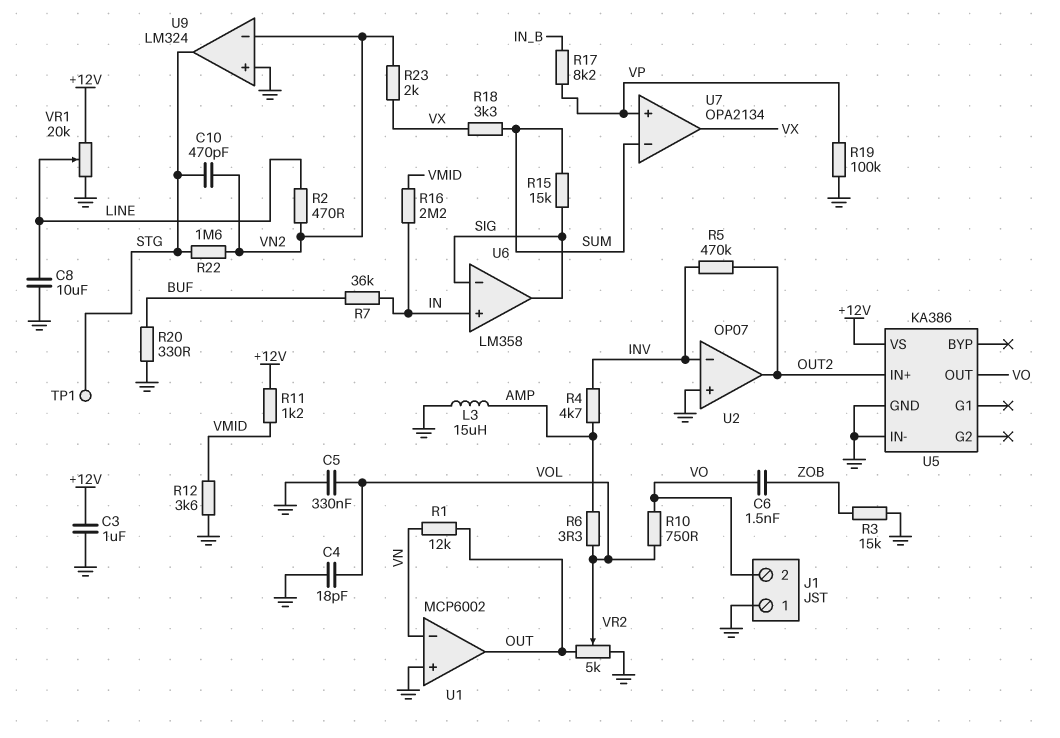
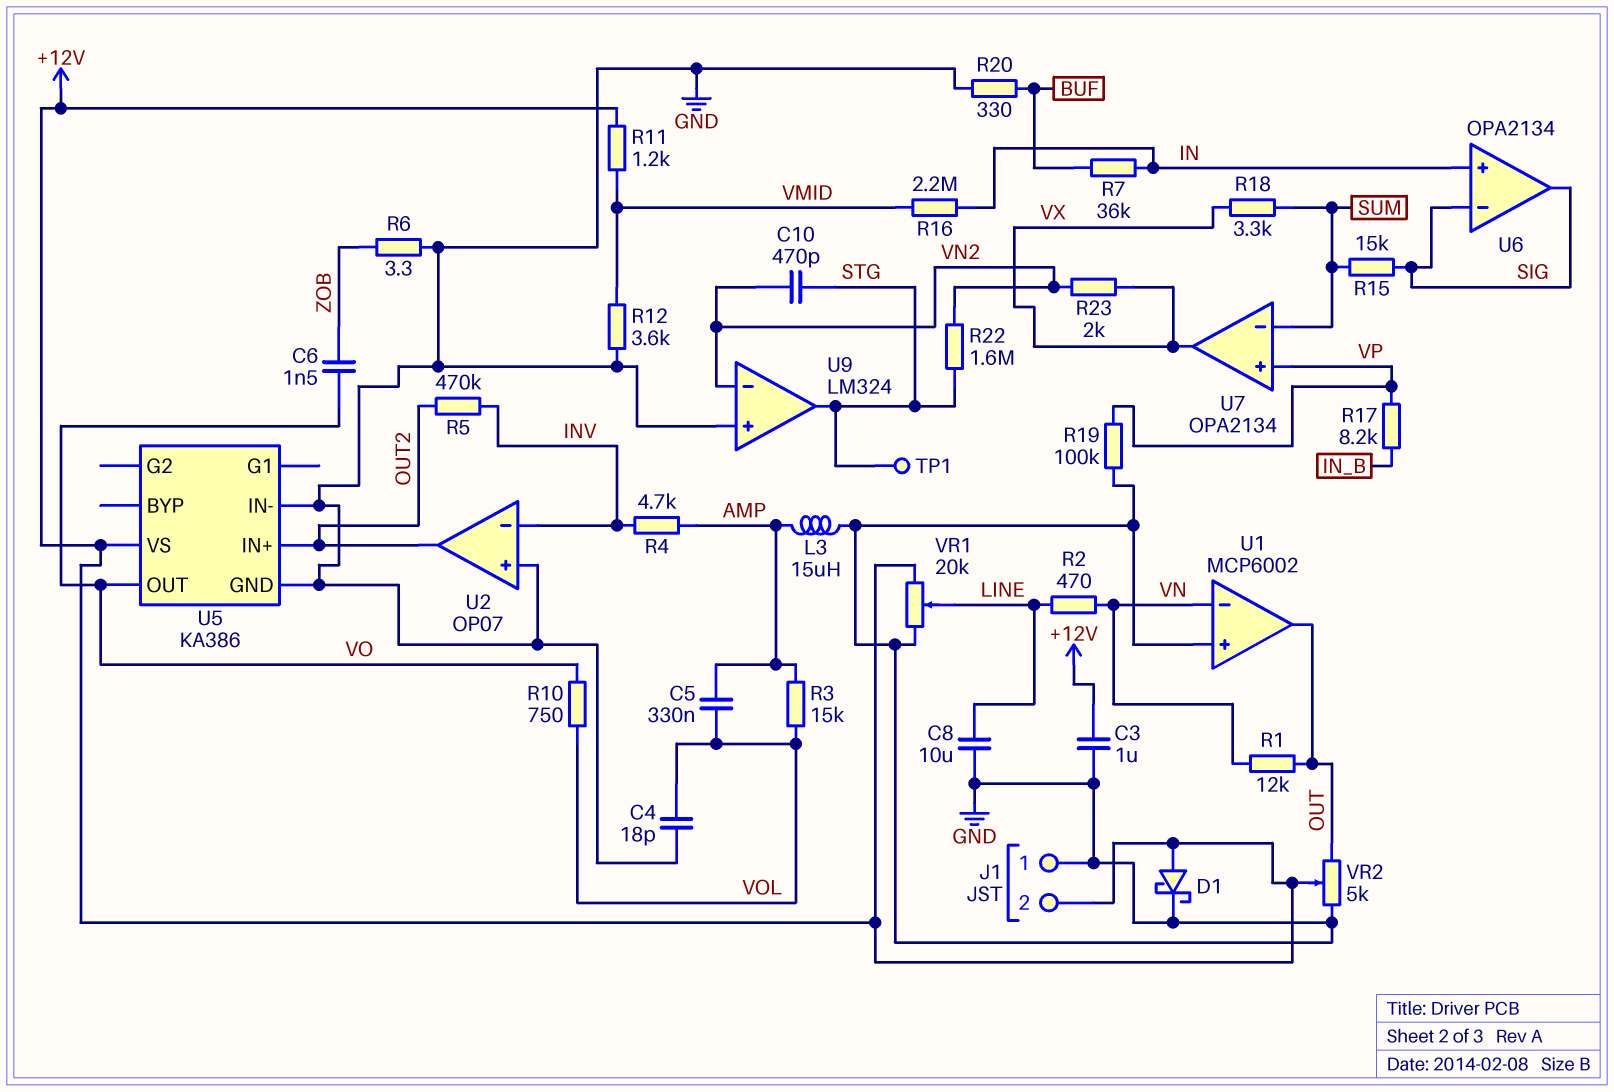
C5: 330nF (GND, VOL) -> 330nF (AMP, VOL)
D1: none -> schottky (A +12V, K GND)
J1 pin 2: VO -> +12V
R2: 470 (LINE, VN2) -> 470 (LINE, VN)
R3: 15k (GND, ZOB) -> 15k (AMP, VOL)
R6: 3.3 (AMP, VOL) -> 3.3 (GND, ZOB)
U6: LM358 -> OPA2134
VR2: 5k (GND, OUT, wiper VOL) -> 5k (GND, OUT, wiper +12V)

